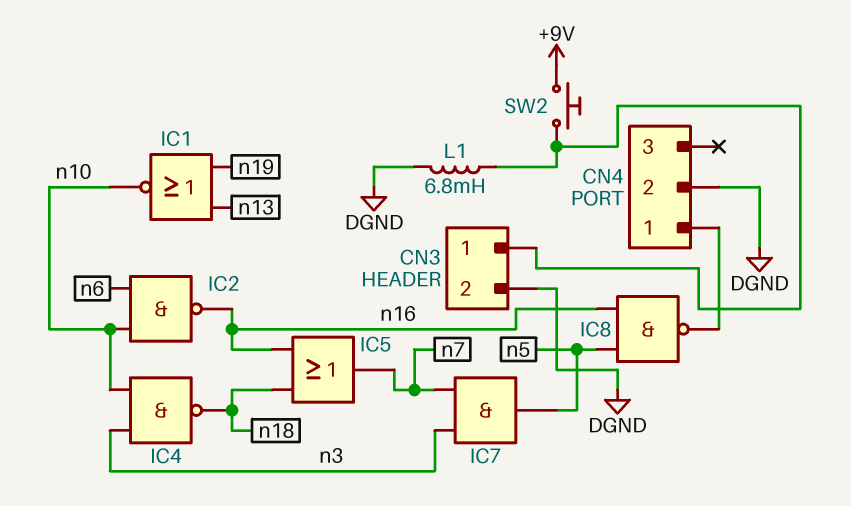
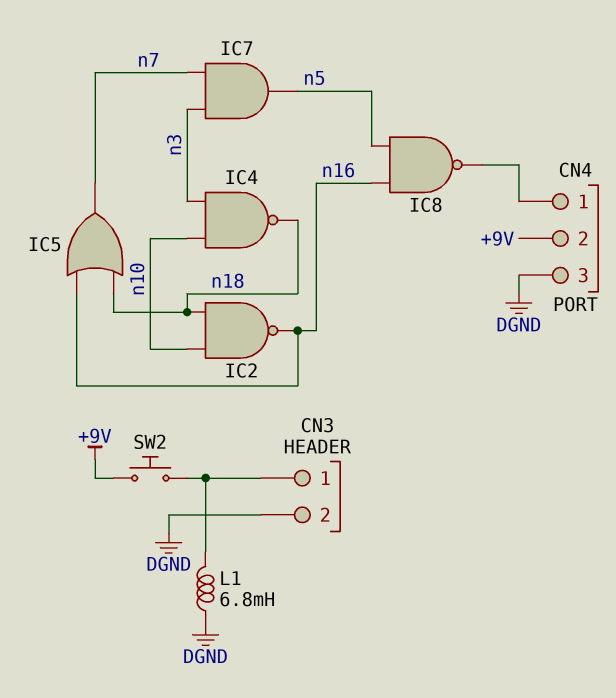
CN4 pin 2: DGND -> +9V
CN4 pin 3: none -> DGND
IC1: NOR (in n13, in n19, out n10) -> none
IC2: NAND (in n6, in n10, out n16) -> NAND (in n10, in n18, out n16)

